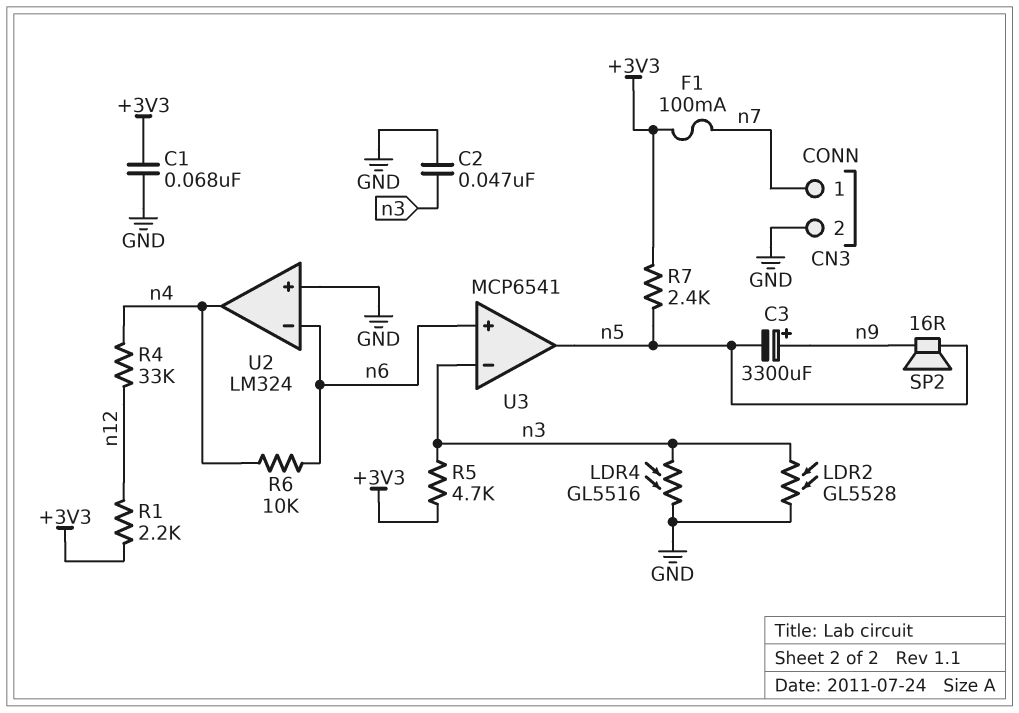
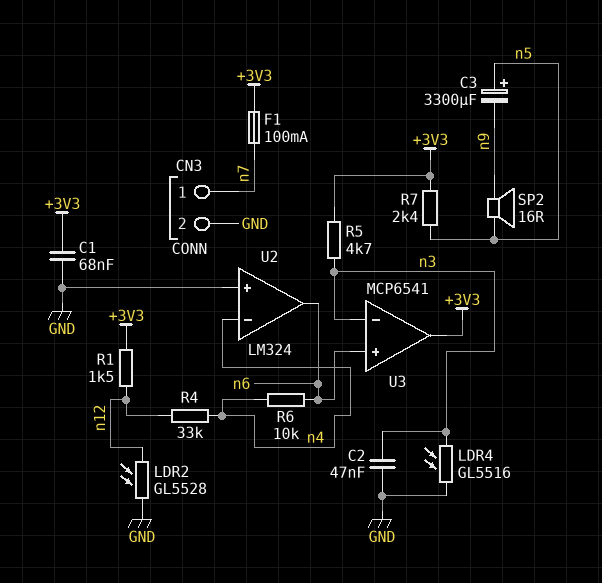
C3: 3300uF (plus n9, minus n5) -> 3300uF (plus n5, minus n9)
LDR2: GL5528 (GND, n3) -> GL5528 (GND, n12)
R1: 2.2k (+3V3, n12) -> 1.5k (+3V3, n12)
U2 pin in-: n6 -> n4
U2 pin out: n4 -> n6
U3 pin out: n5 -> +3V3

